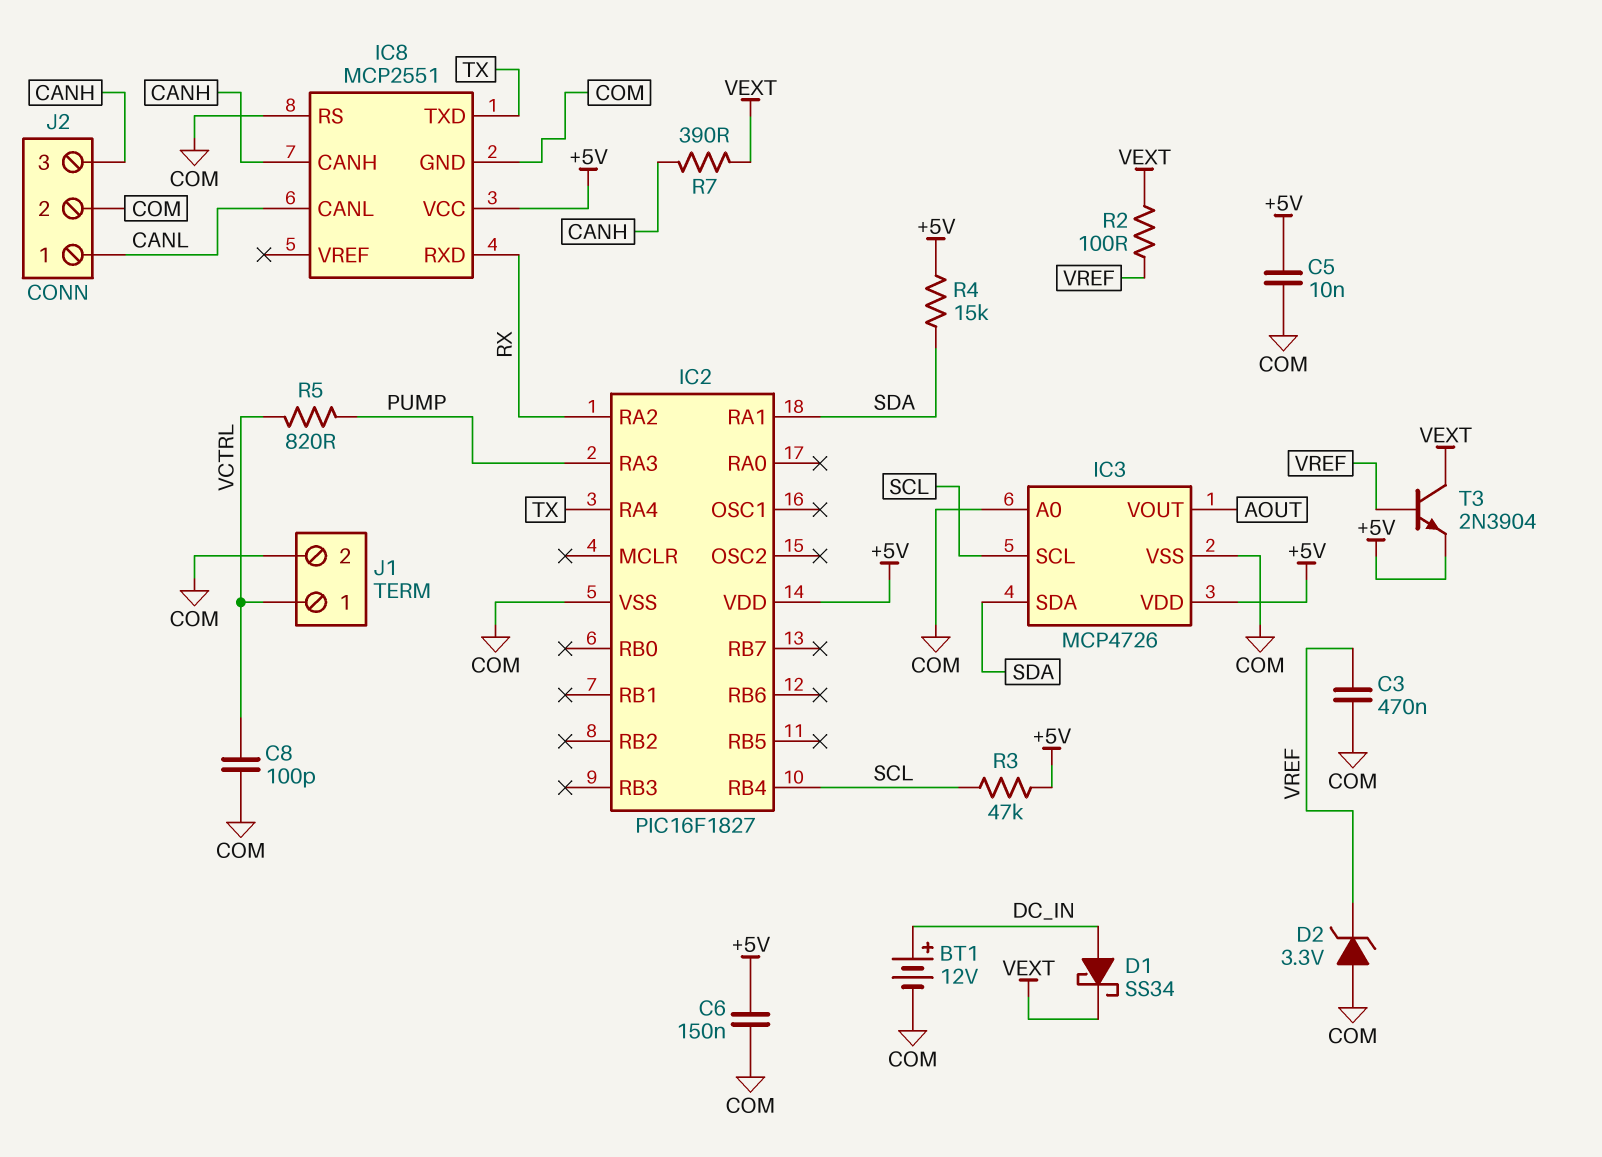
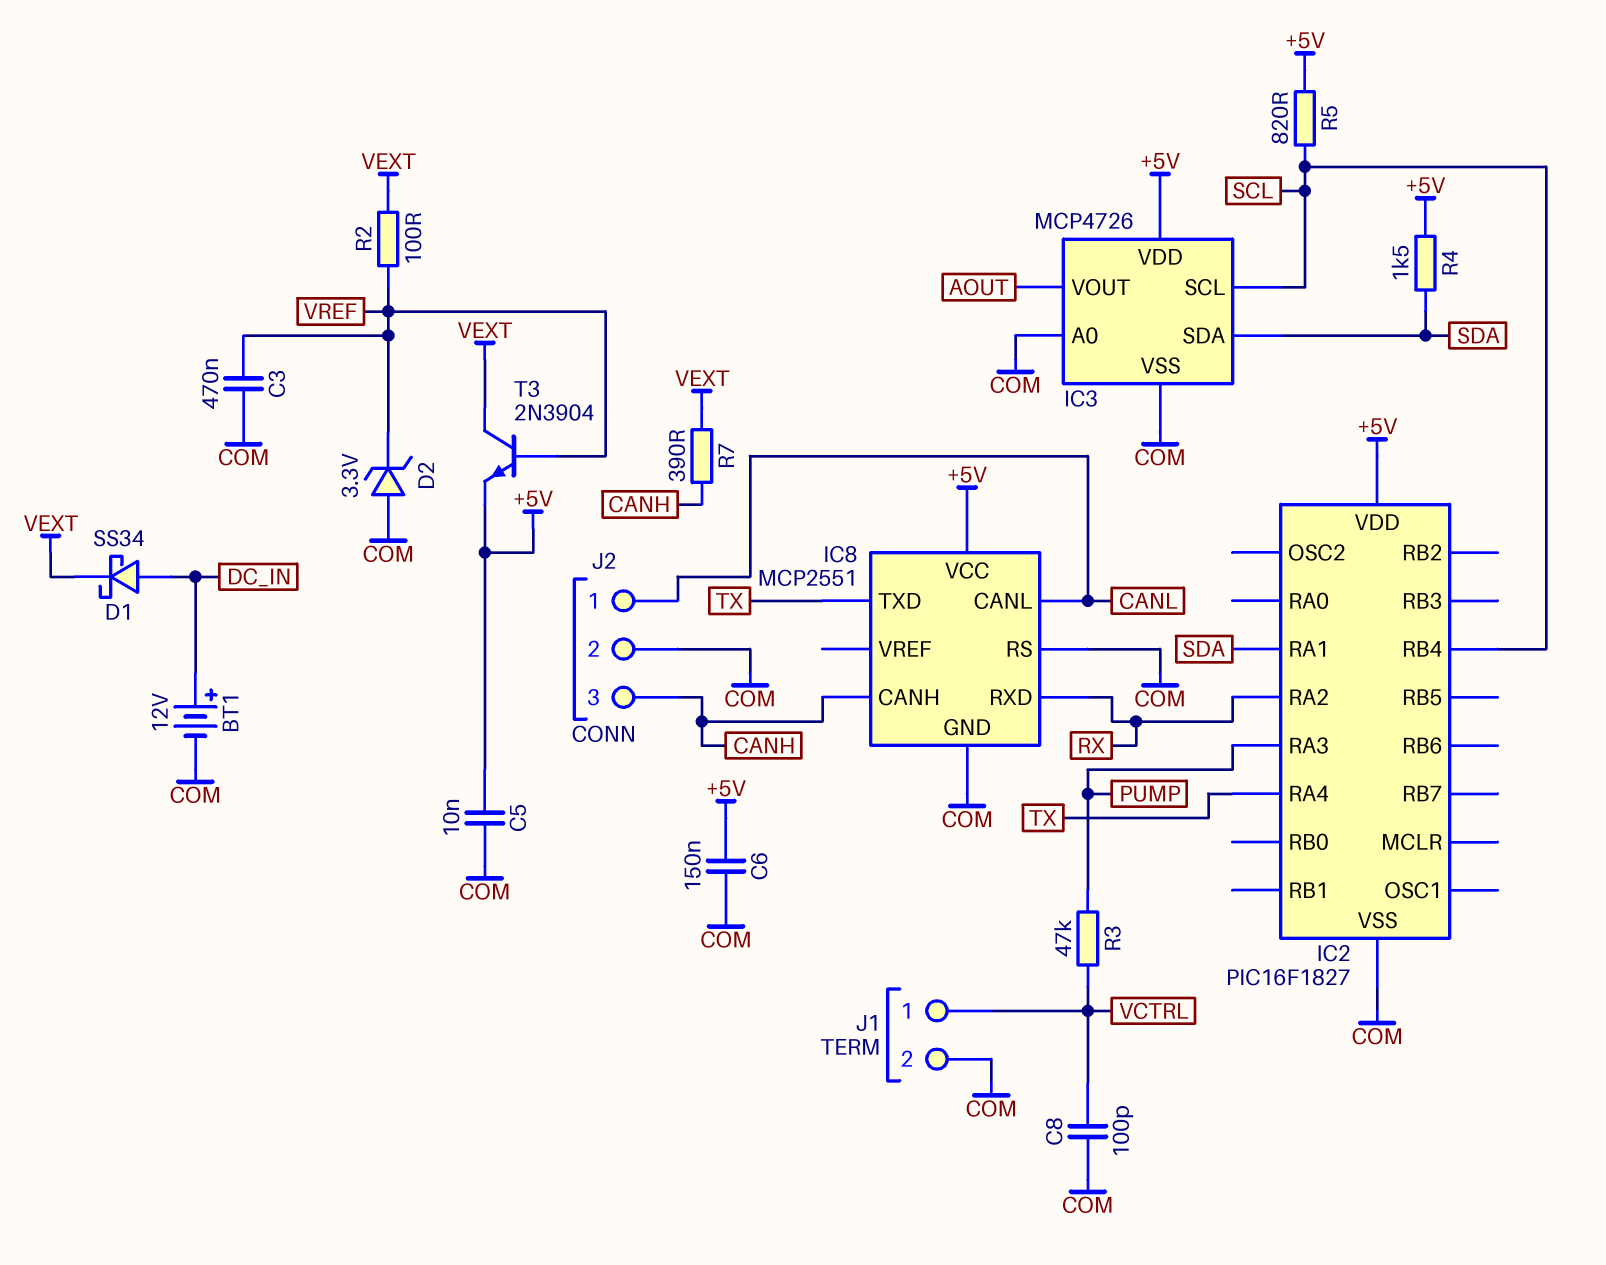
R3: 47k (+5V, SCL) -> 47k (PUMP, VCTRL)
R4: 15k (+5V, SDA) -> 1.5k (+5V, SDA)
R5: 820 (PUMP, VCTRL) -> 820 (+5V, SCL)

